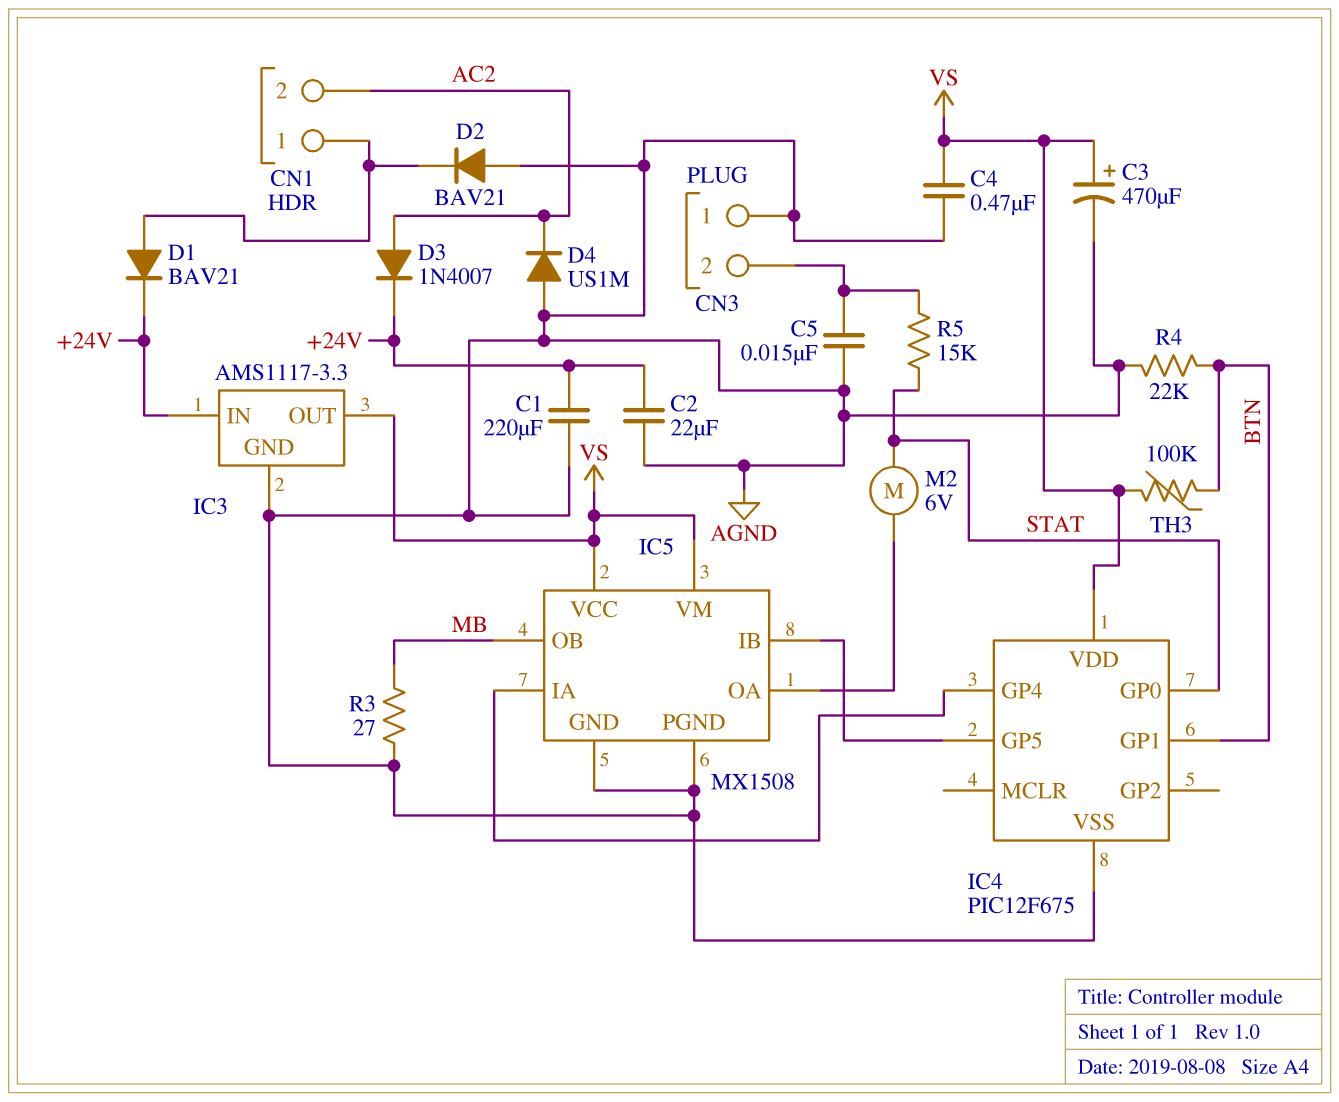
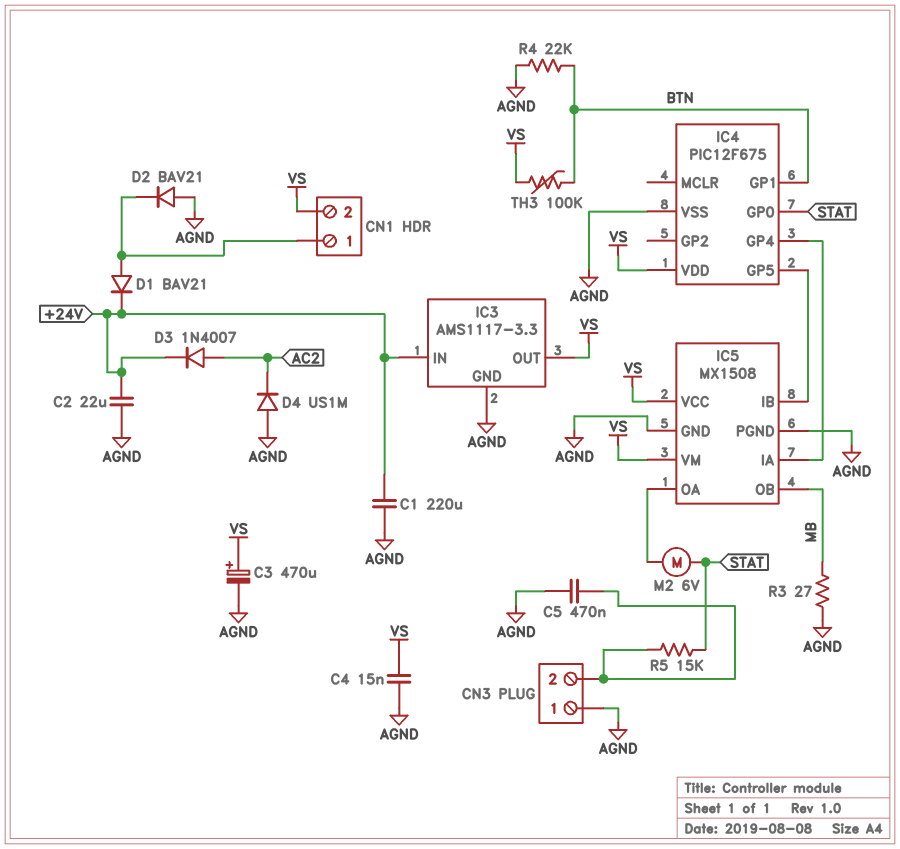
C4: 470nF (AGND, VS) -> 15nF (AGND, VS)
C5: 15nF (AGND, CN3/2) -> 470nF (AGND, CN3/2)
CN1 pin 2: AC2 -> VS

